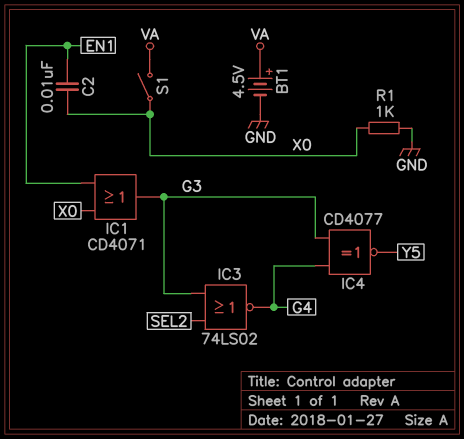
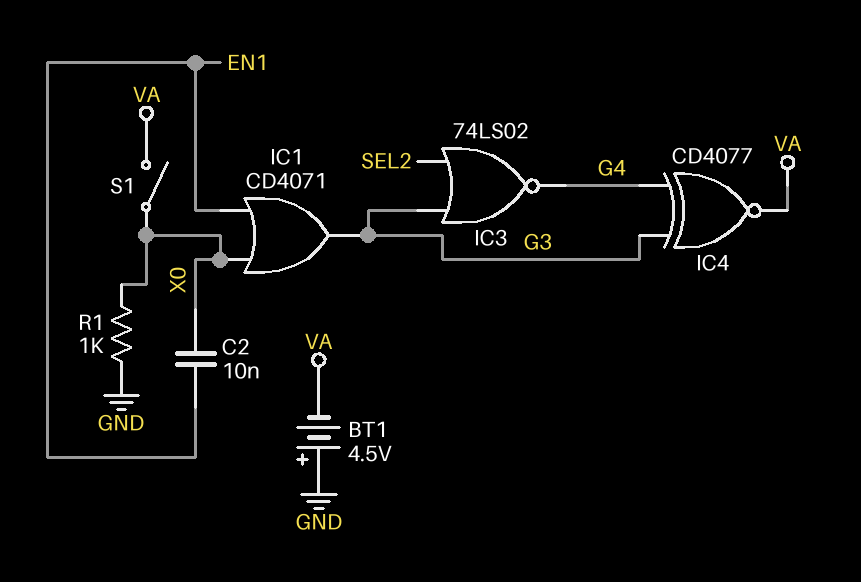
BT1: 4.5V (plus VA, minus GND) -> 4.5V (plus GND, minus VA)
IC4: XNOR CD4077 (in G3, in G4, out Y5) -> XNOR CD4077 (in G3, in G4, out VA)

